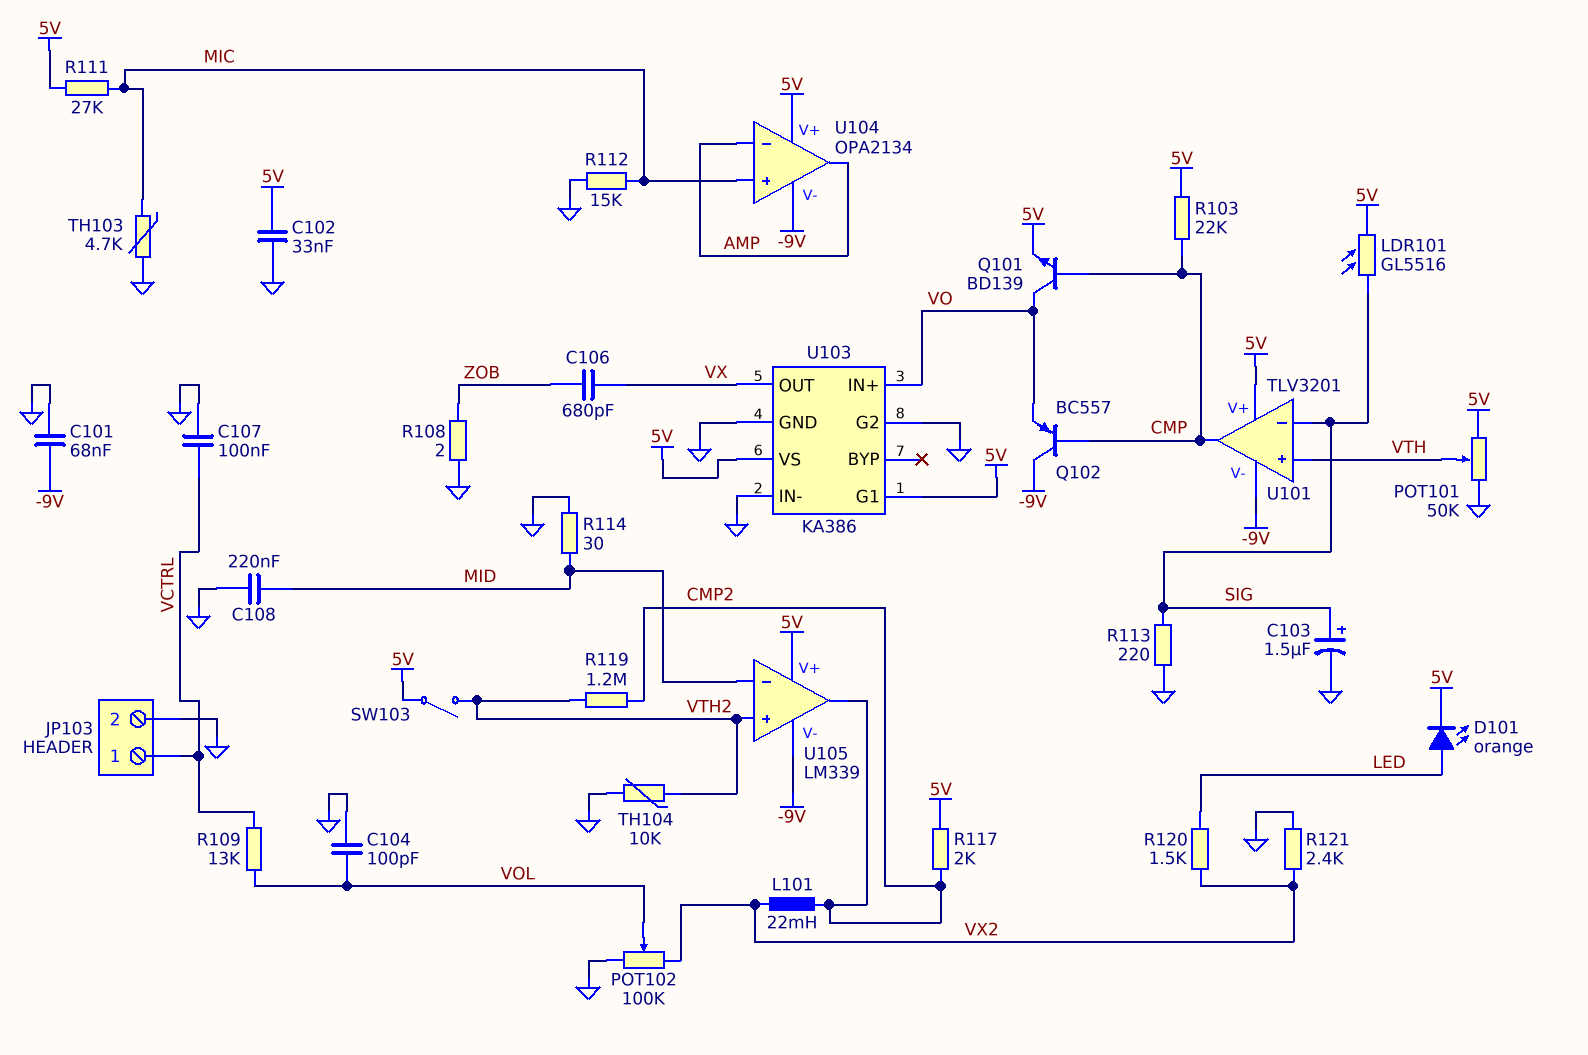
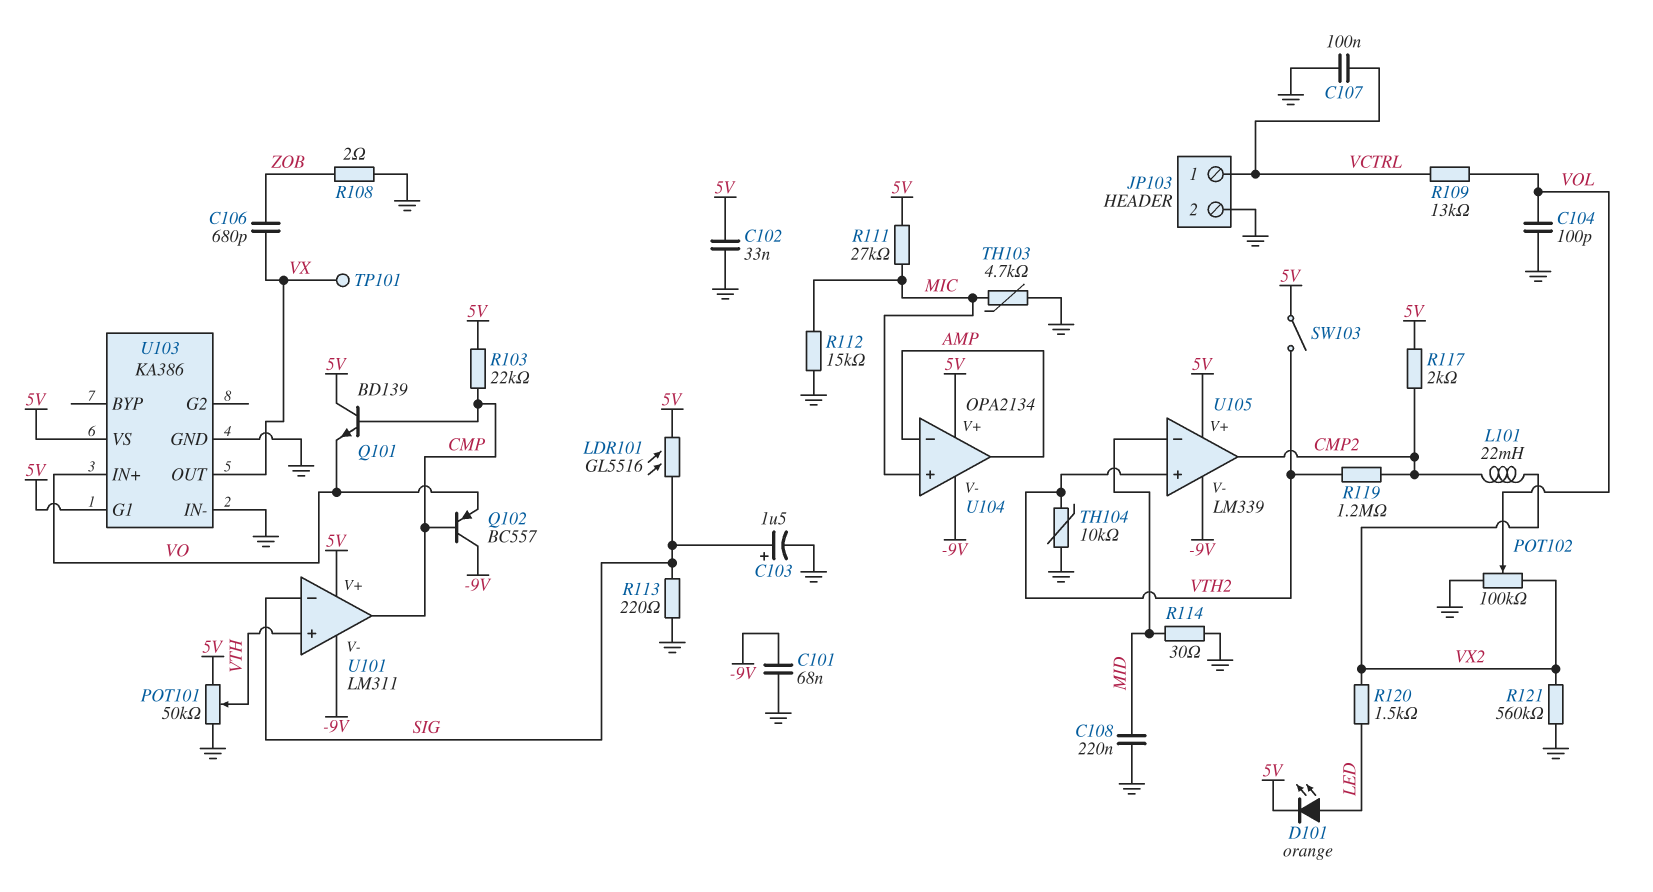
Q101: NPN BD139 (B CMP, C VO, E 5V) -> NPN BD139 (B CMP, C 5V, E VO)
R121: 2.4k (GND, VX2) -> 560k (GND, VX2)
TP101: none -> test point (VX)
U101: TLV3201 -> LM311
U103 pin G2: GND -> none

